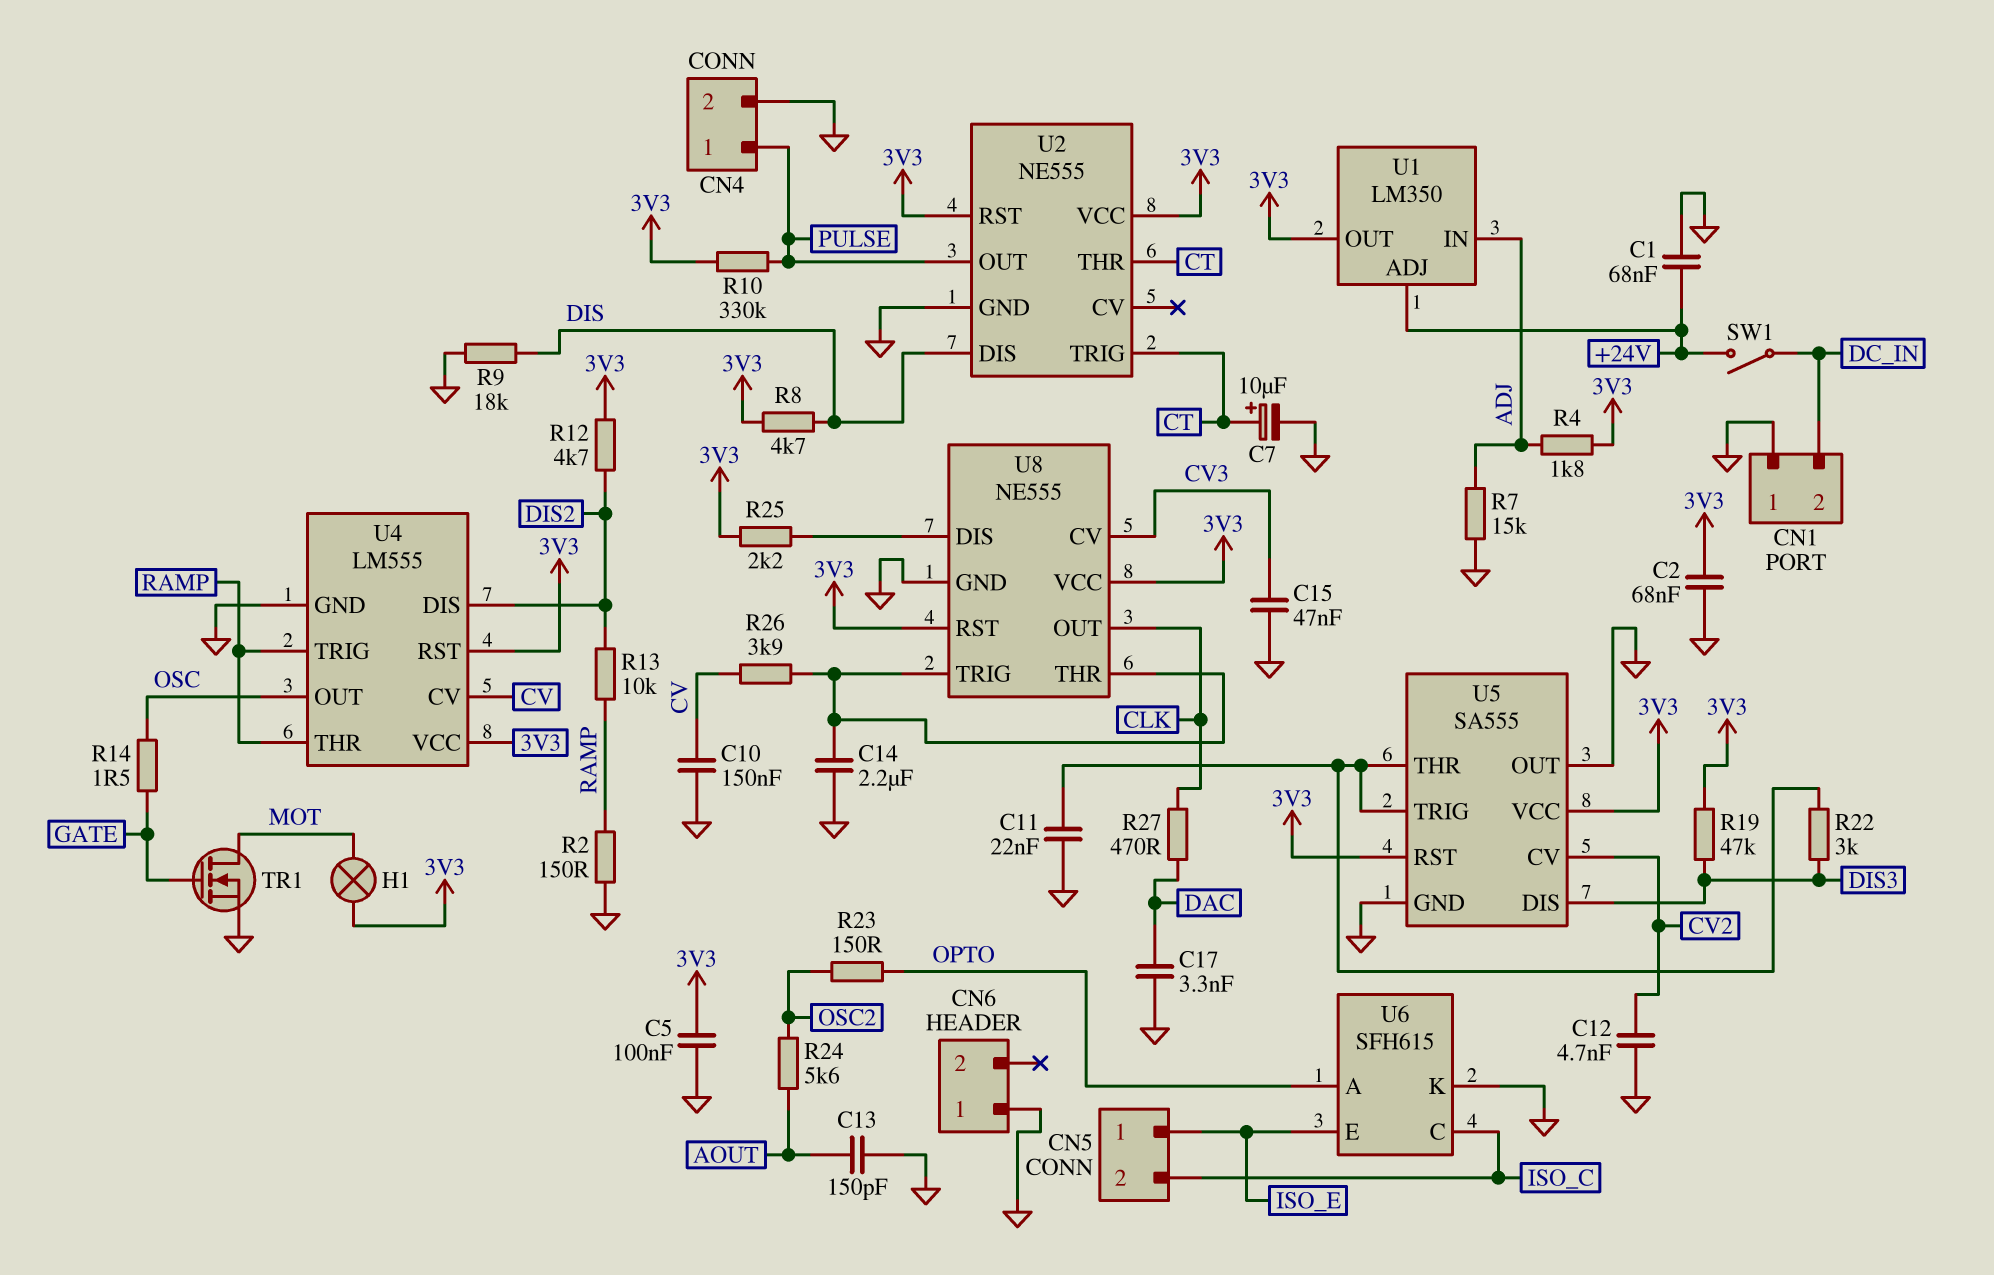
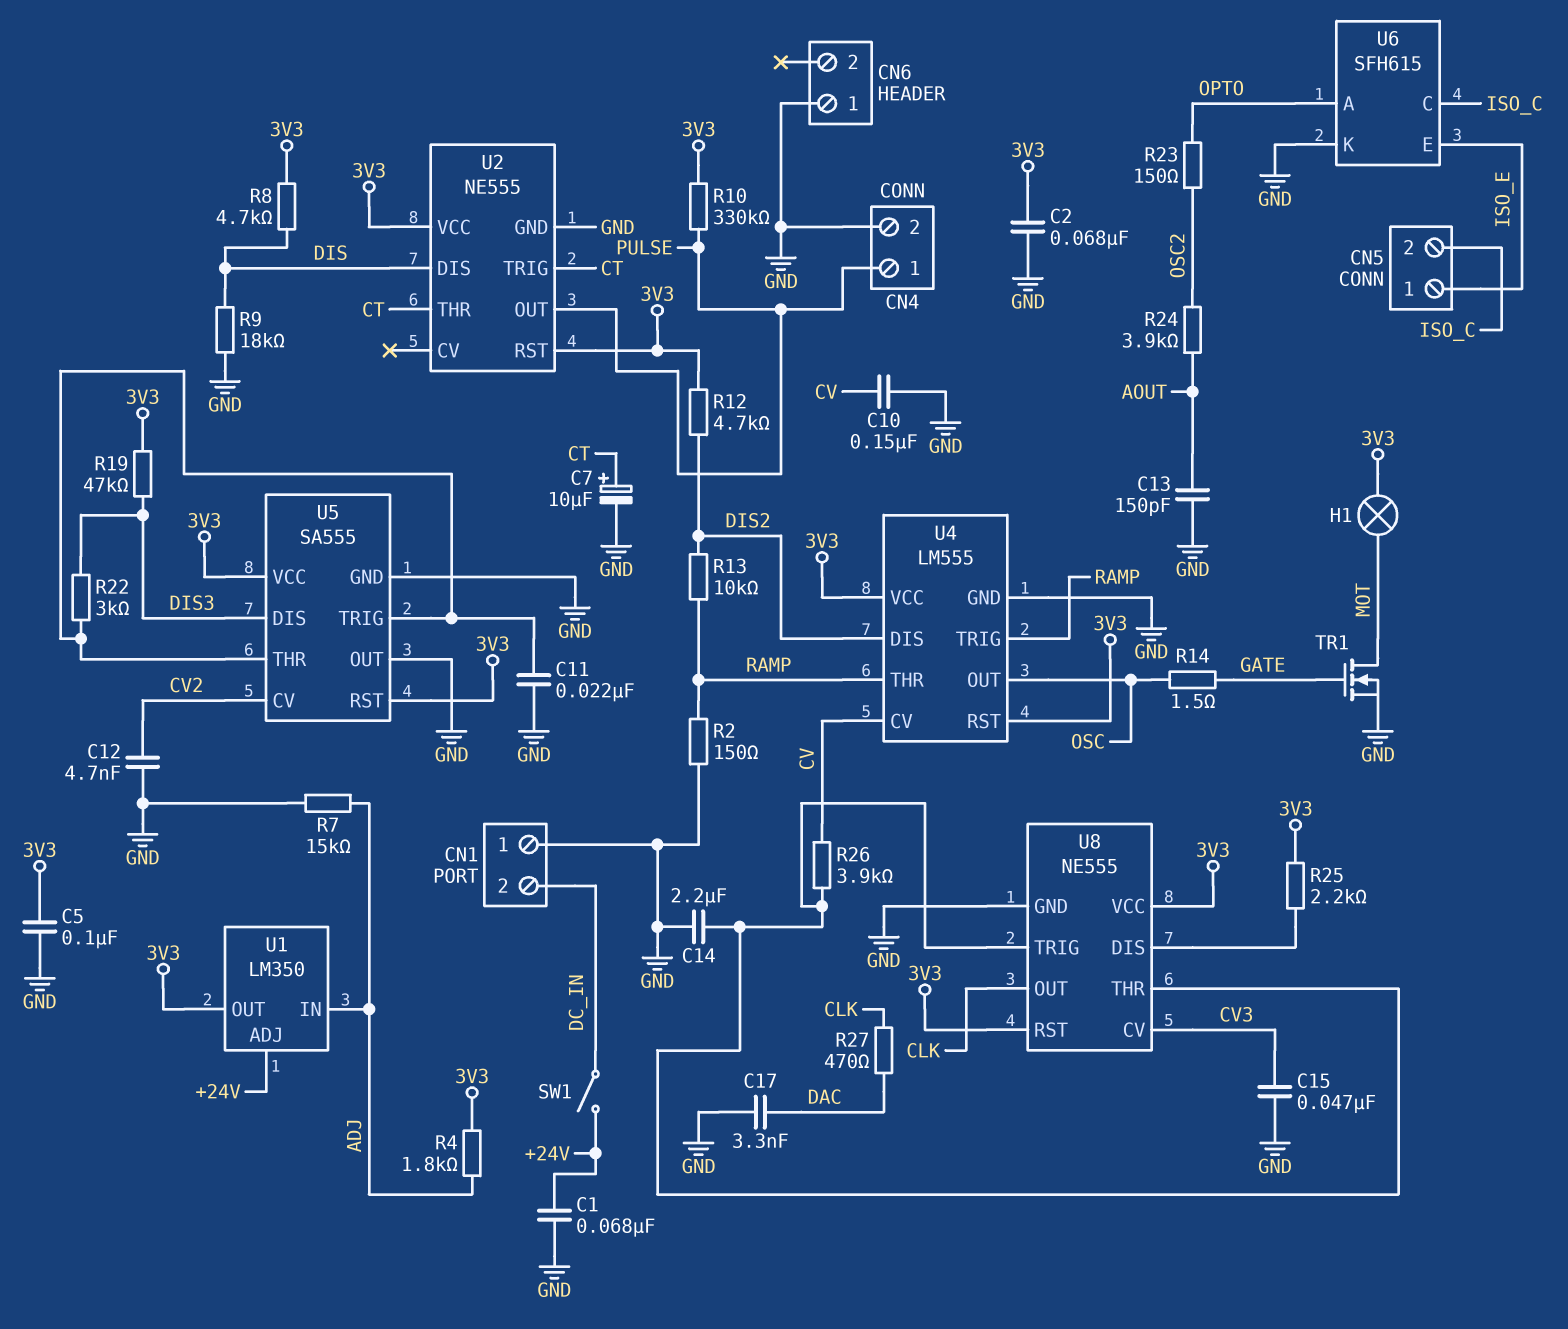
R24: 5.6k (AOUT, OSC2) -> 3.9k (AOUT, OSC2)

